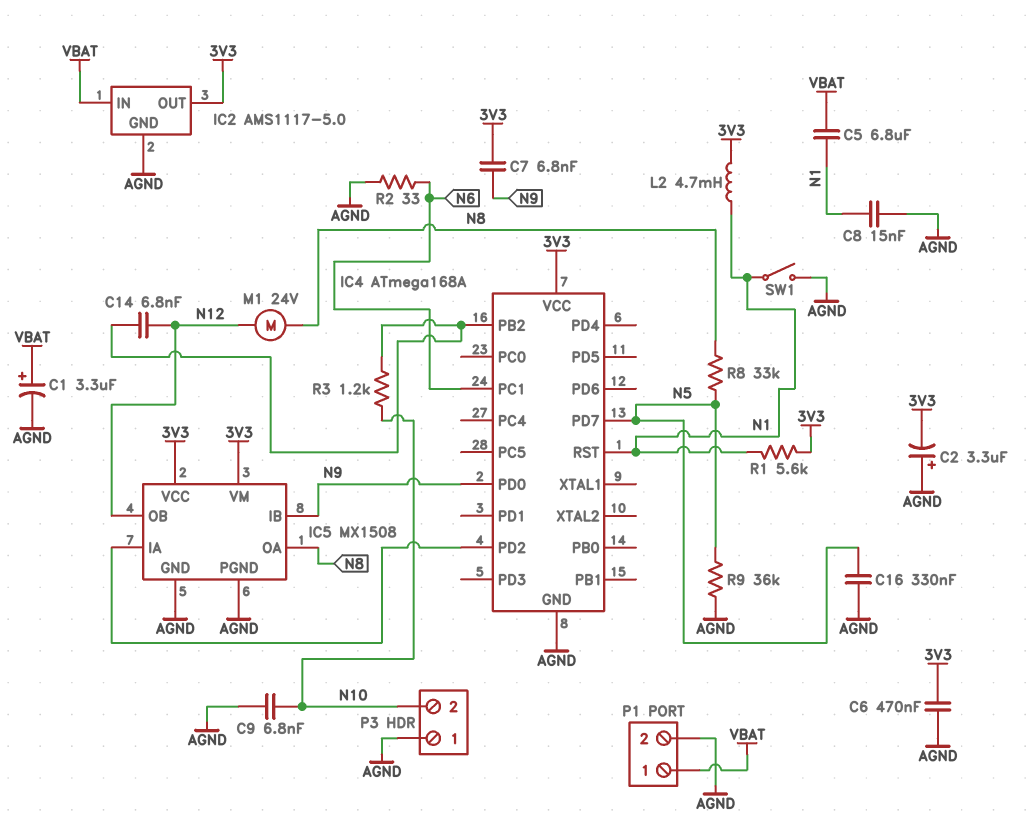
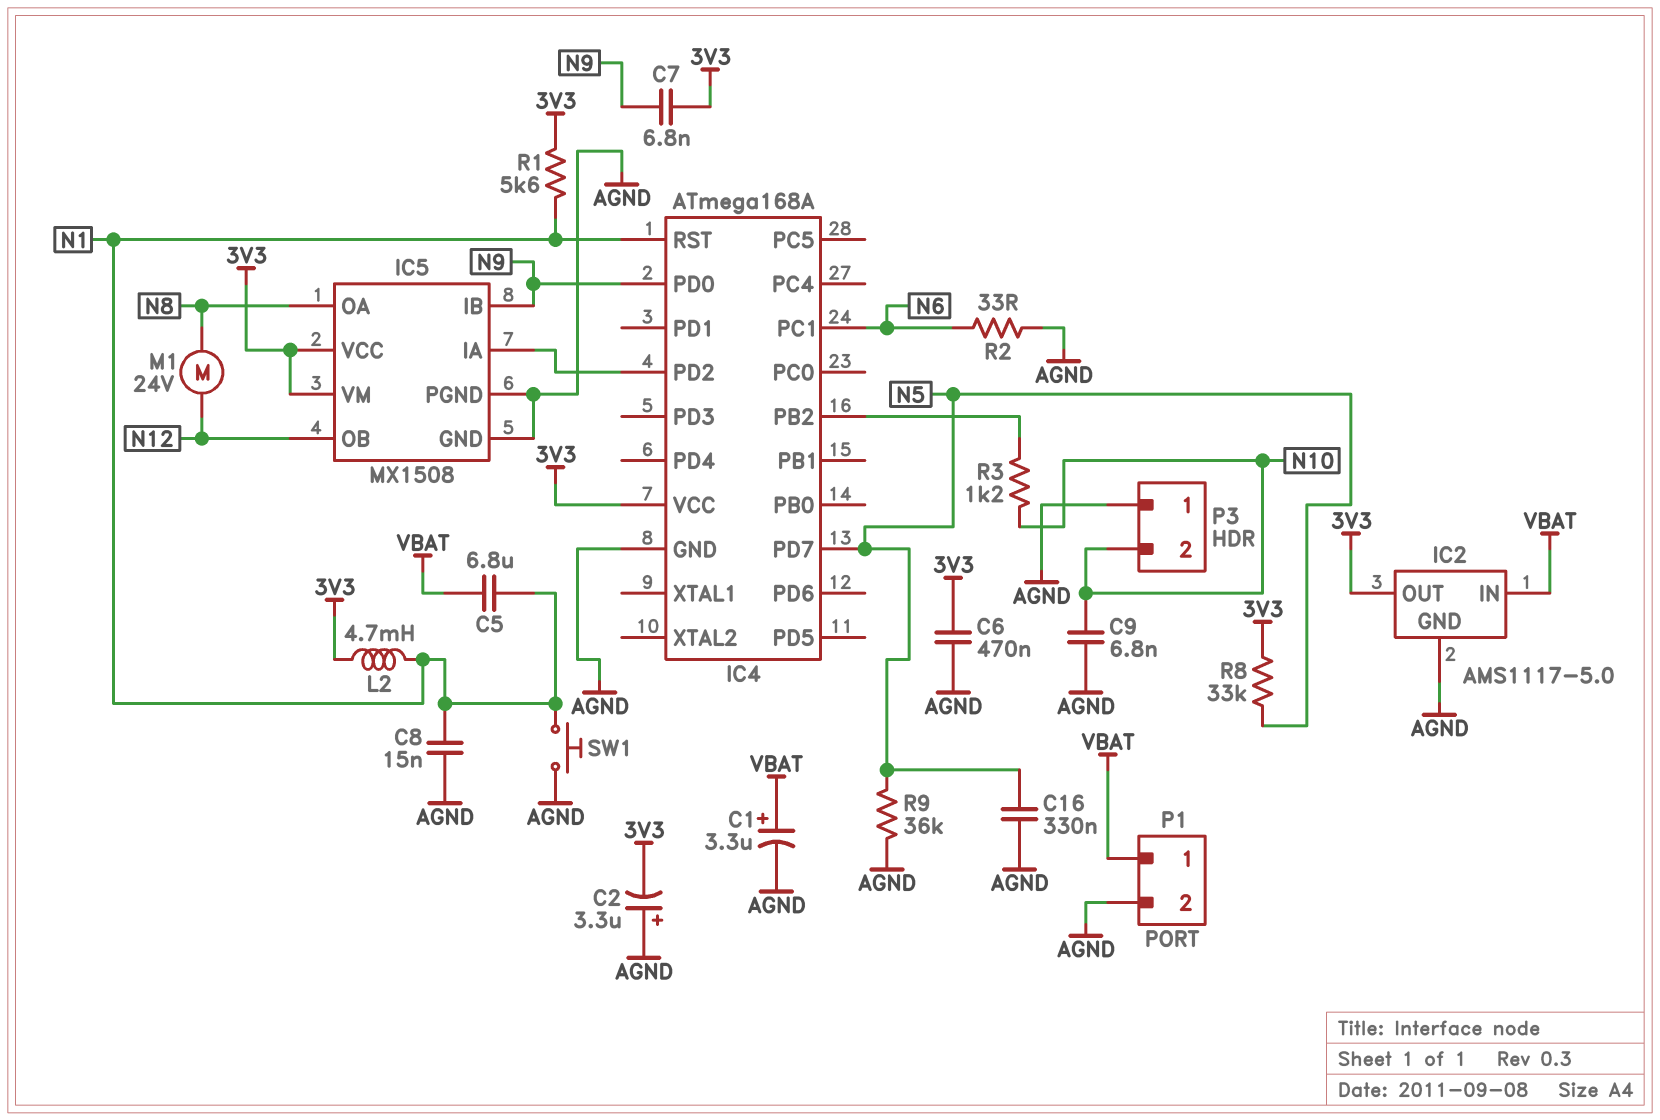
C14: 6.8nF (IC4/PB2, N12) -> none
R8: 33k (N5, N8) -> 33k (3V3, N5)
SW1: switch (AGND, N1) -> button (AGND, N1)

